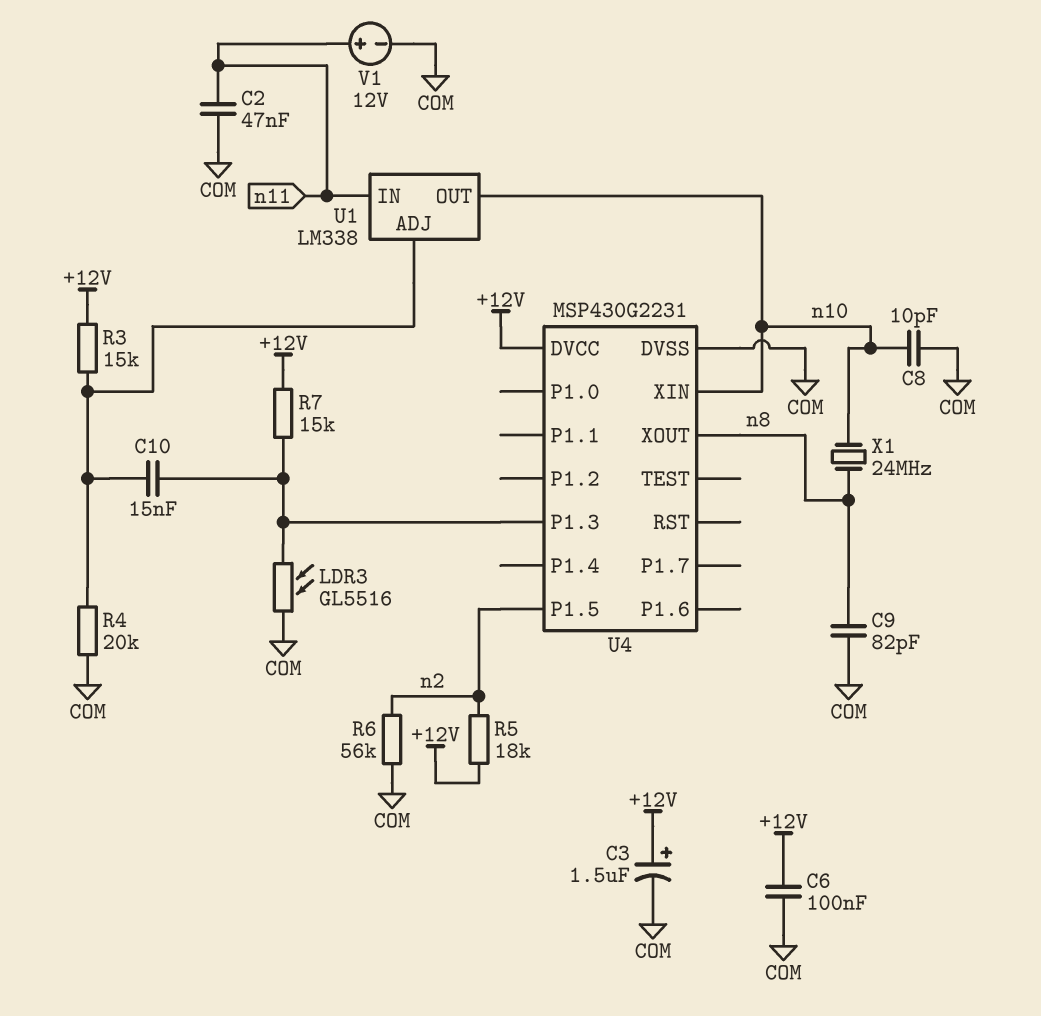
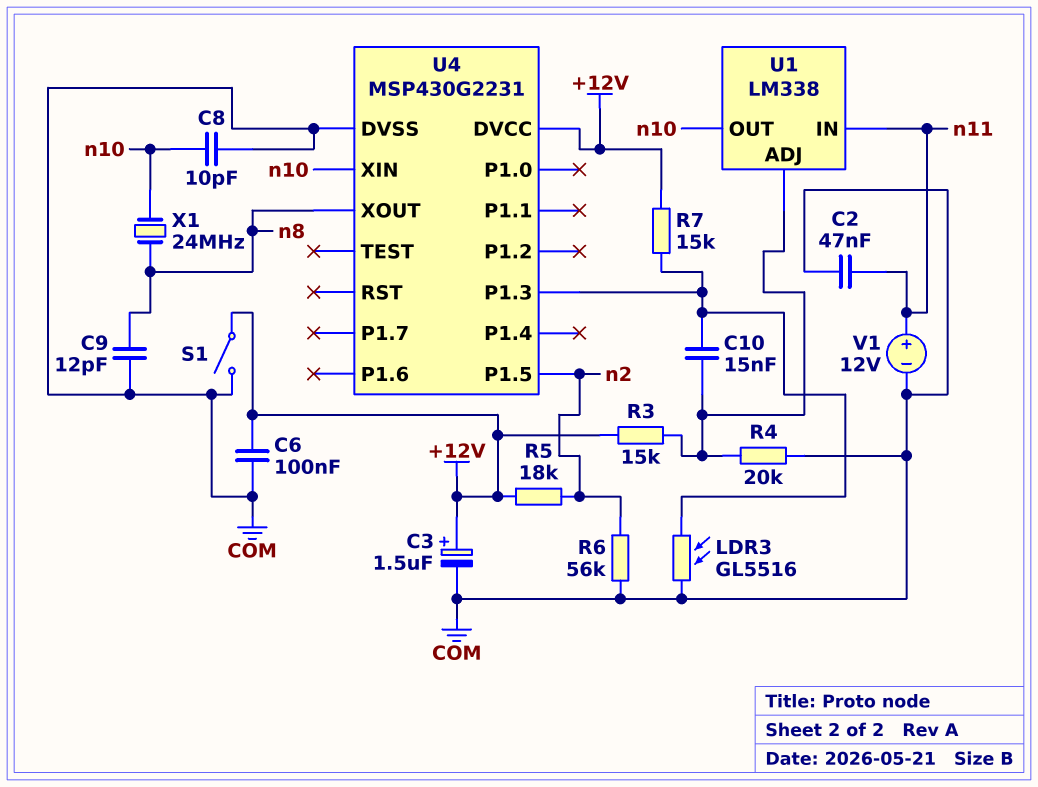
C9: 82pF (COM, n8) -> 12pF (COM, n8)
S1: none -> switch (+12V, COM)

